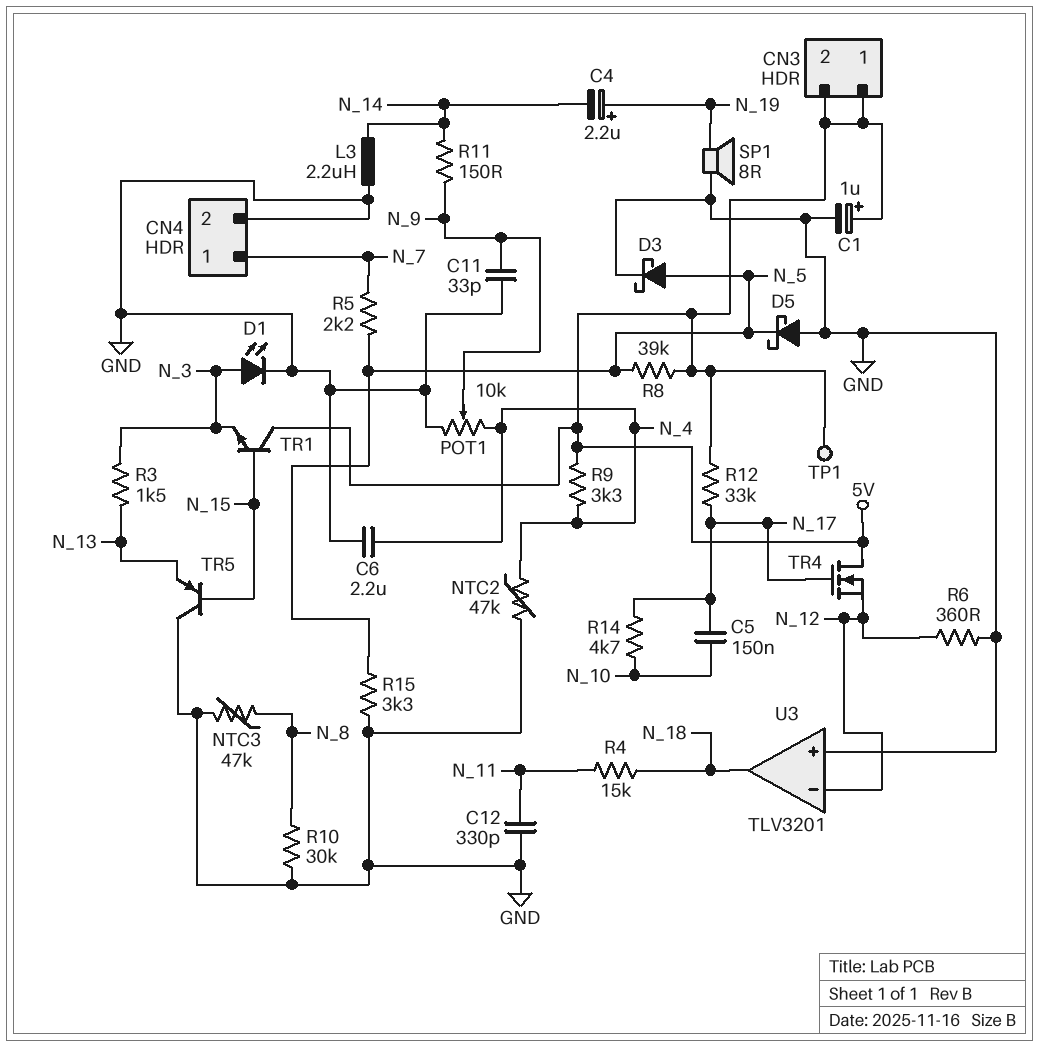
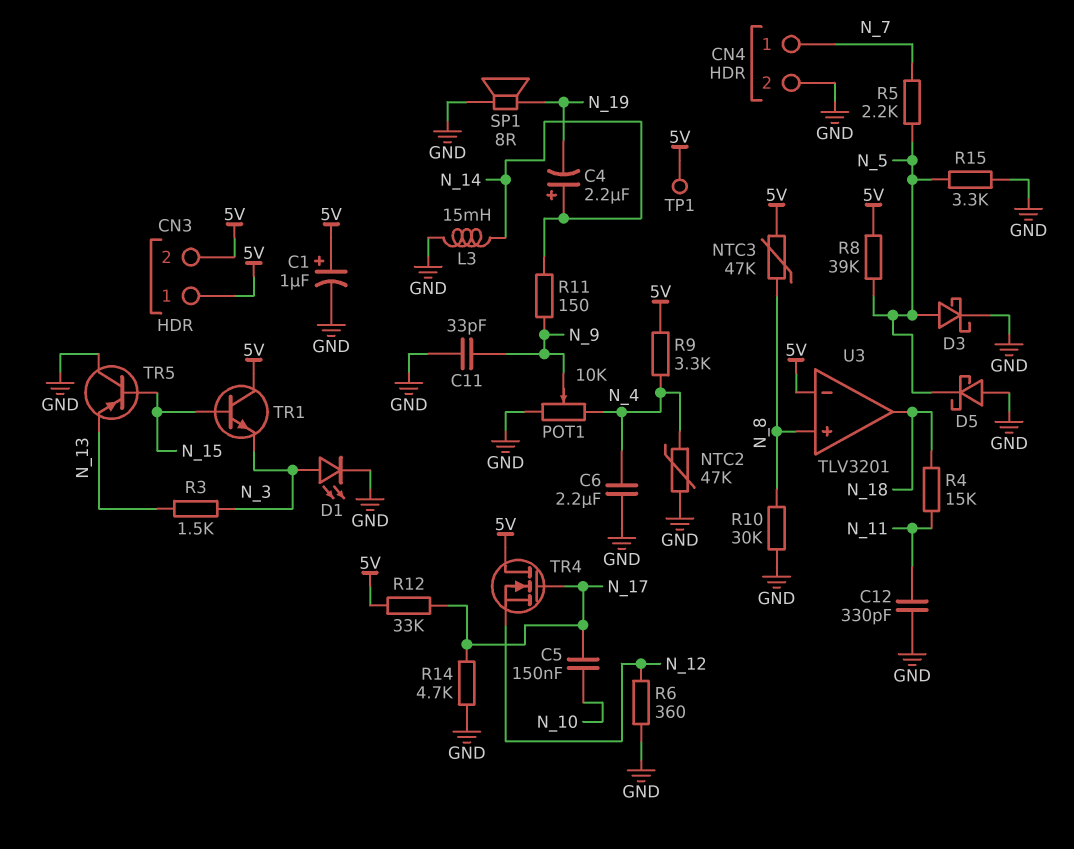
C4: 2.2uF (plus N_19, minus N_14) -> 2.2uF (plus N_14, minus N_19)
L3: 2.2uH (GND, N_14) -> 15mH (GND, N_14)
NTC3: 47k (GND, N_8) -> 47k (5V, N_8)
R14: 4.7k (N_10, N_17) -> 4.7k (GND, N_17)
U3 pin in+: GND -> N_8
U3 pin in-: N_12 -> 5V

